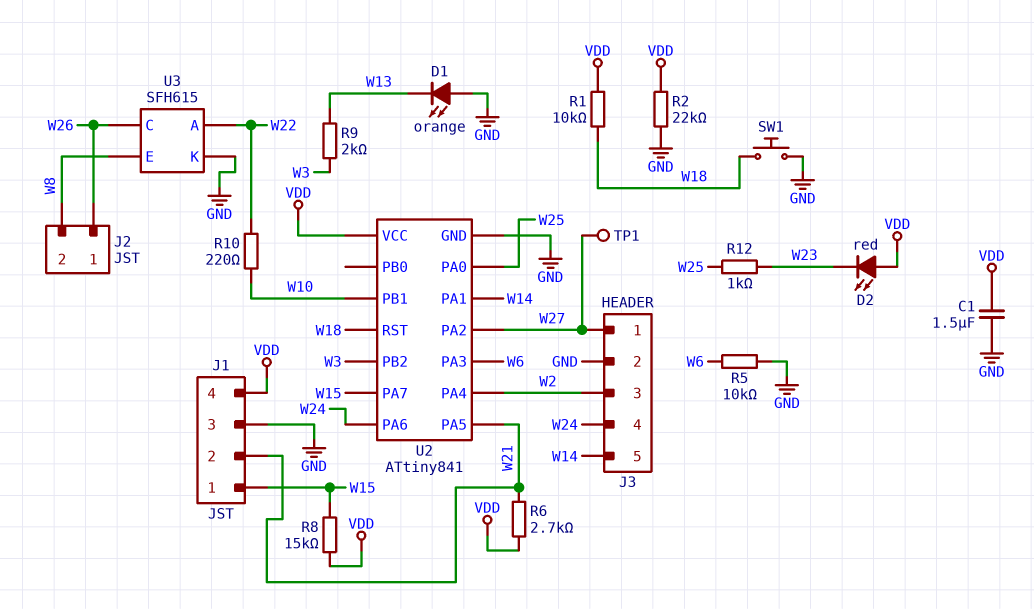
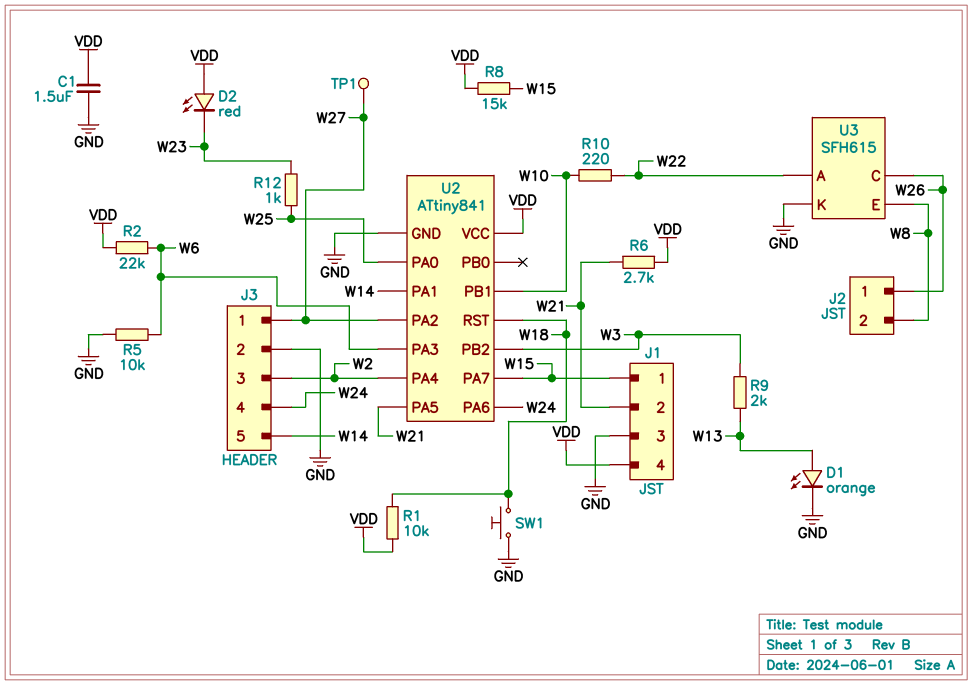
D1: LED orange (A GND, K W13) -> LED orange (A W13, K GND)
R2: 22k (GND, VDD) -> 22k (VDD, W6)

